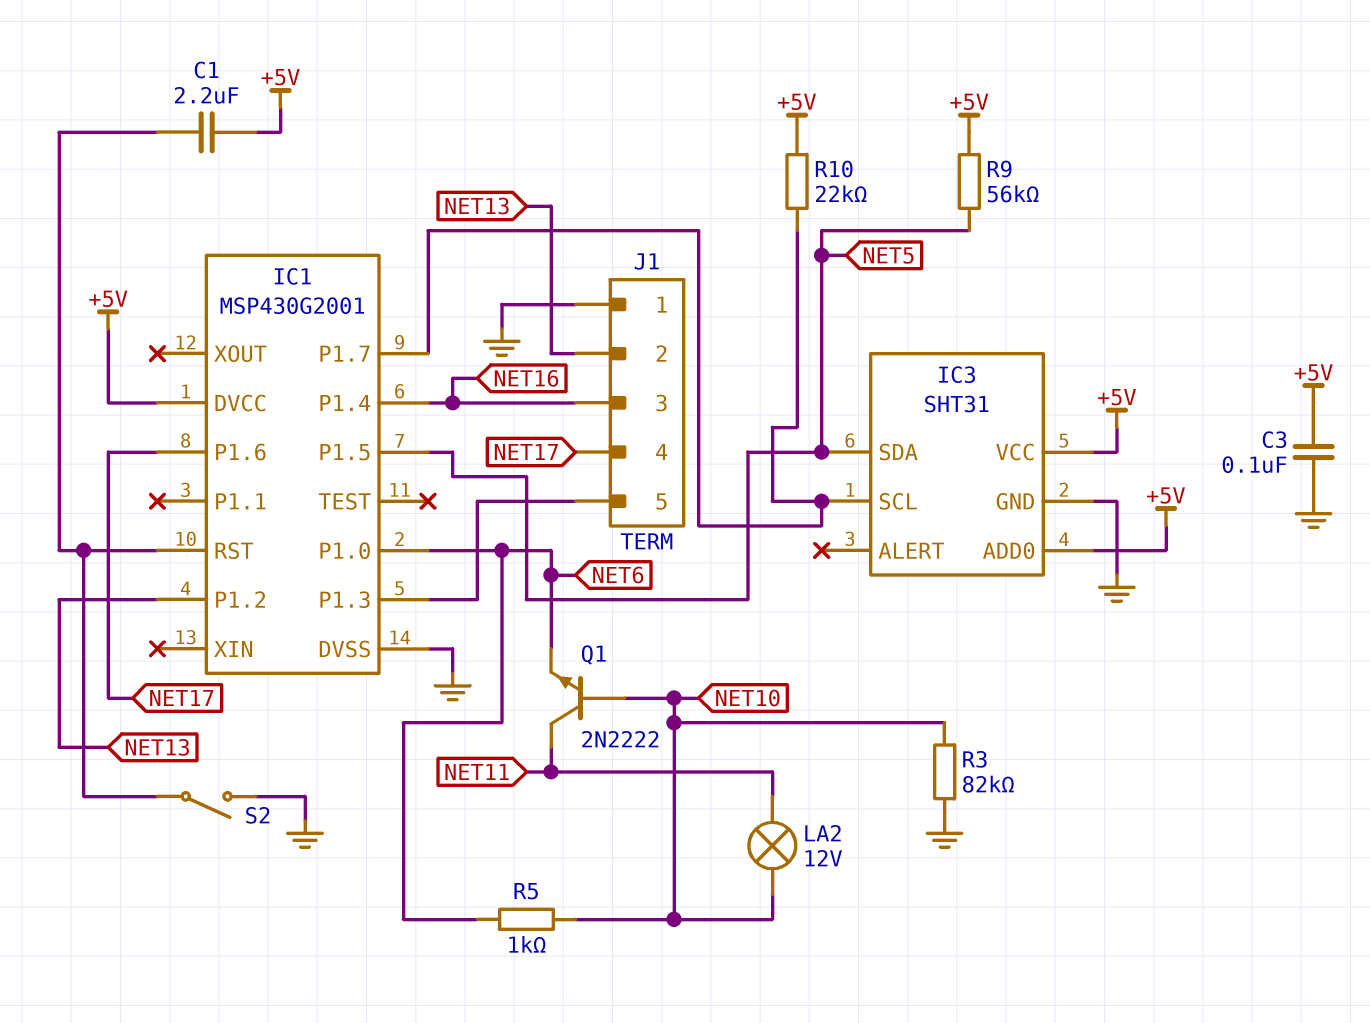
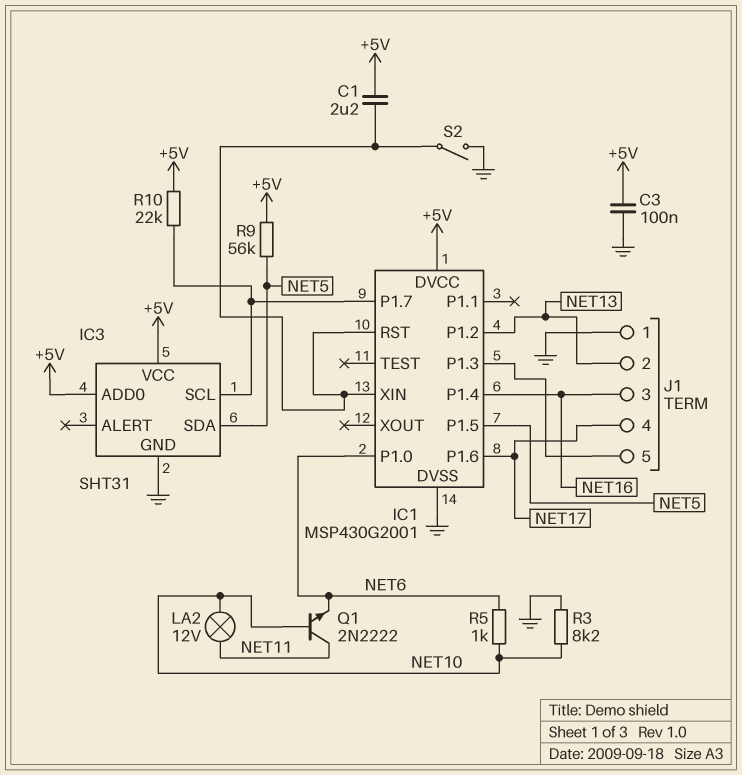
IC1 pin XIN: none -> IC1/RST
R3: 82k (GND, NET10) -> 8.2k (GND, NET10)

